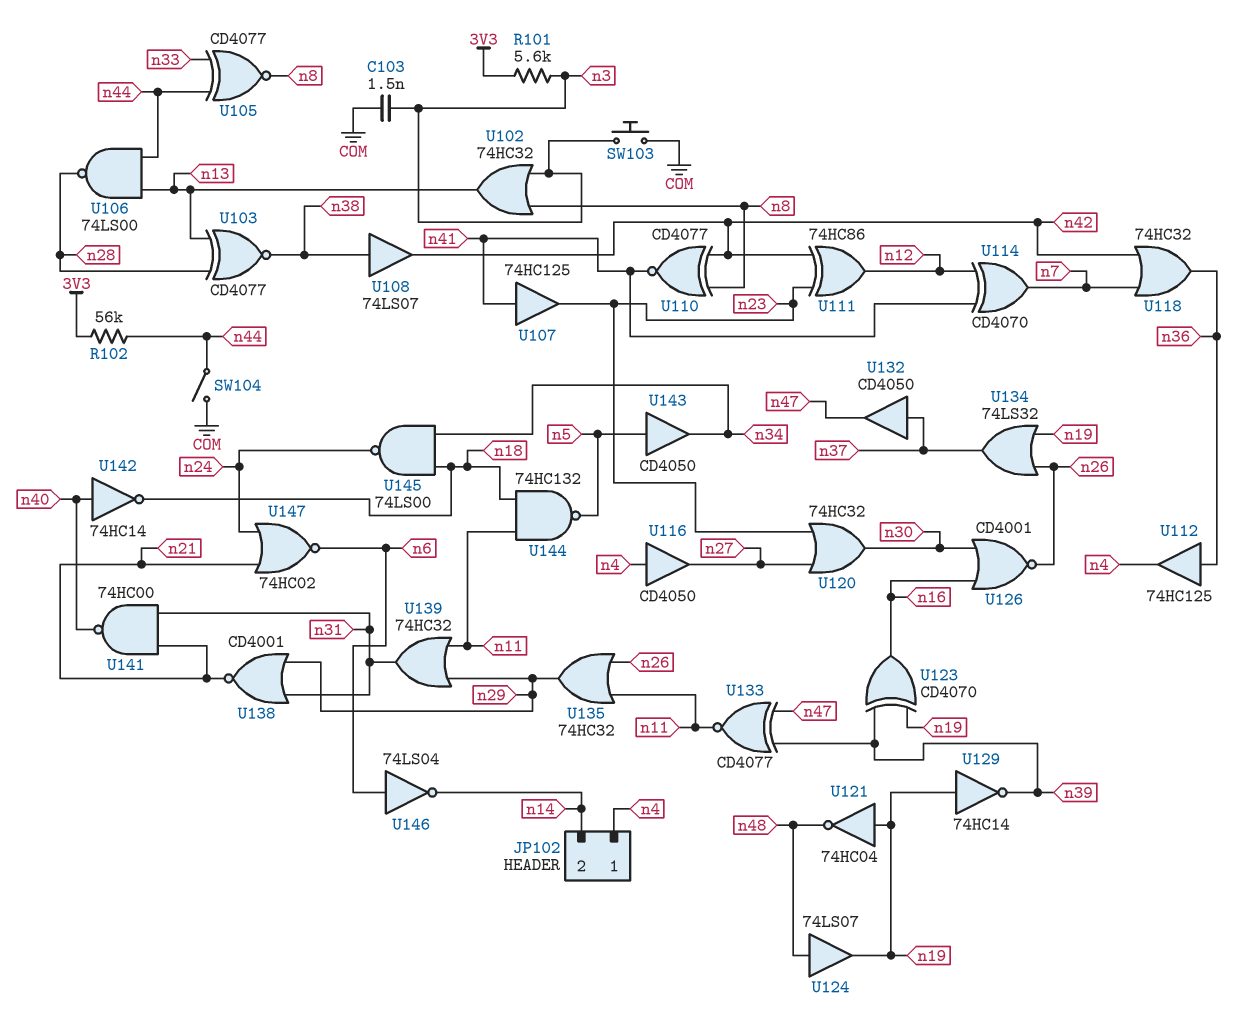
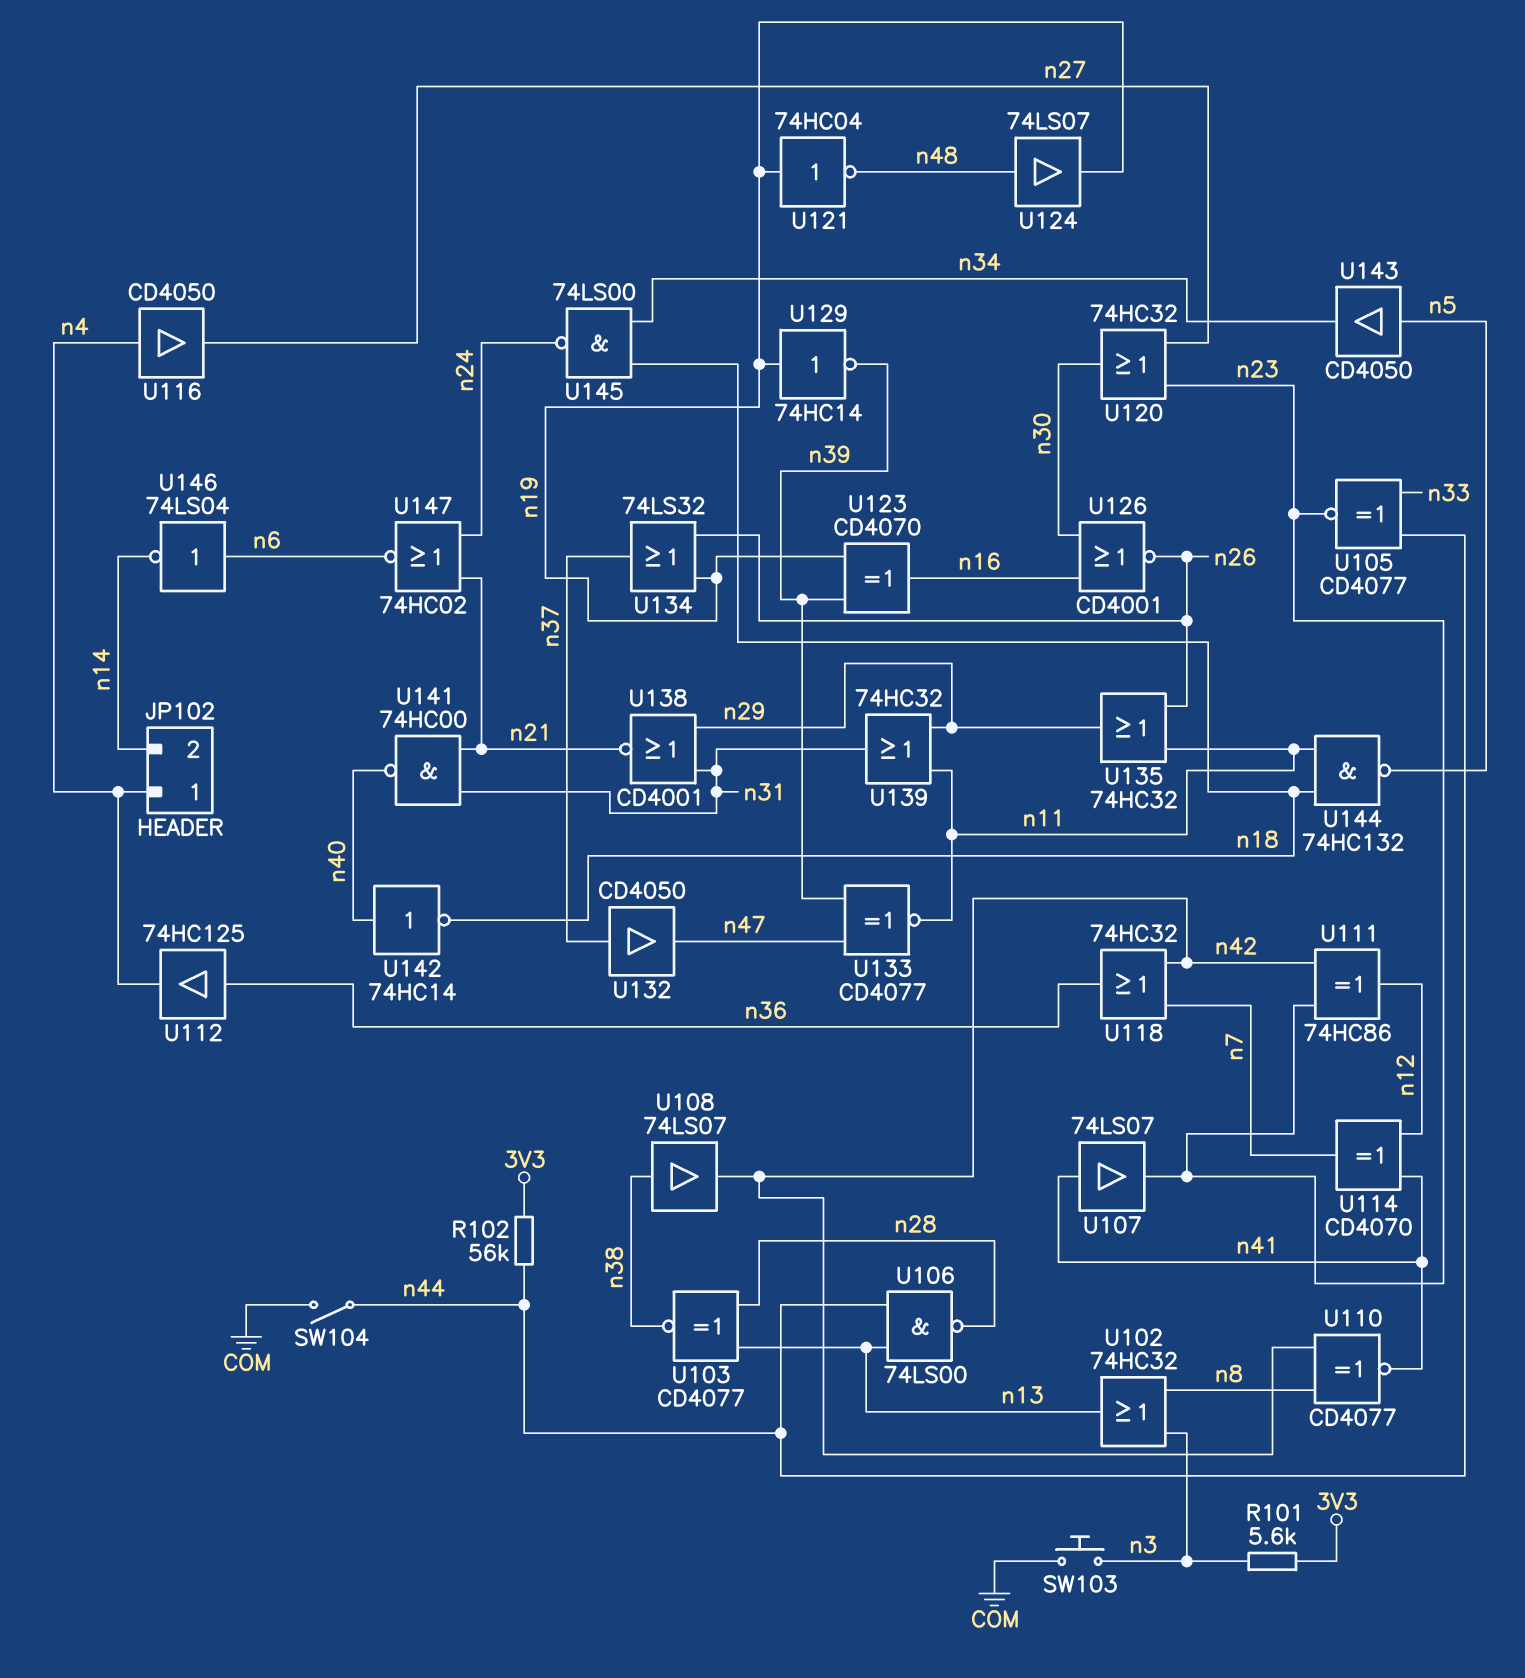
C103: 1.5nF (COM, n3) -> none
U105: XNOR CD4077 (in n33, in n44, out n8) -> XNOR CD4077 (in n33, in n44, out n23)
U107: buffer 74HC125 (in n41, out n23) -> buffer 74LS07 (in n41, out n23)

